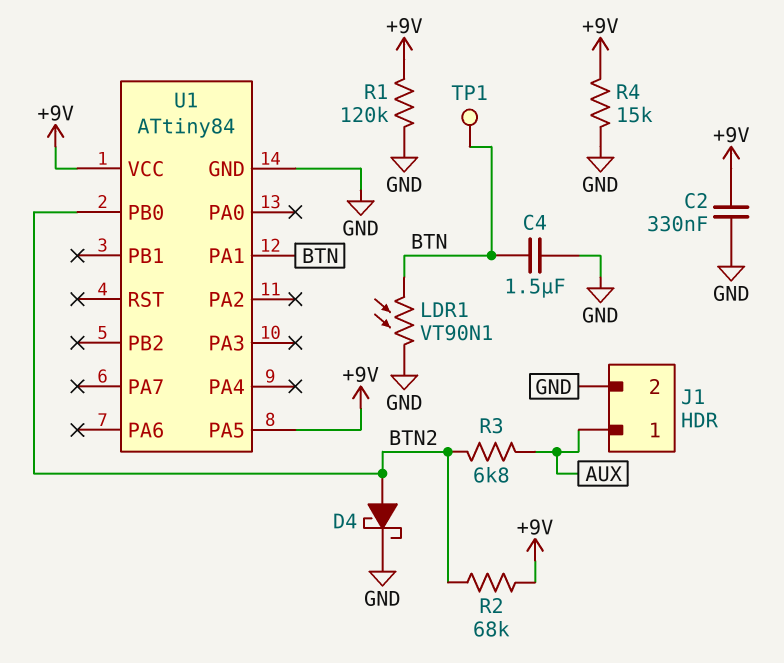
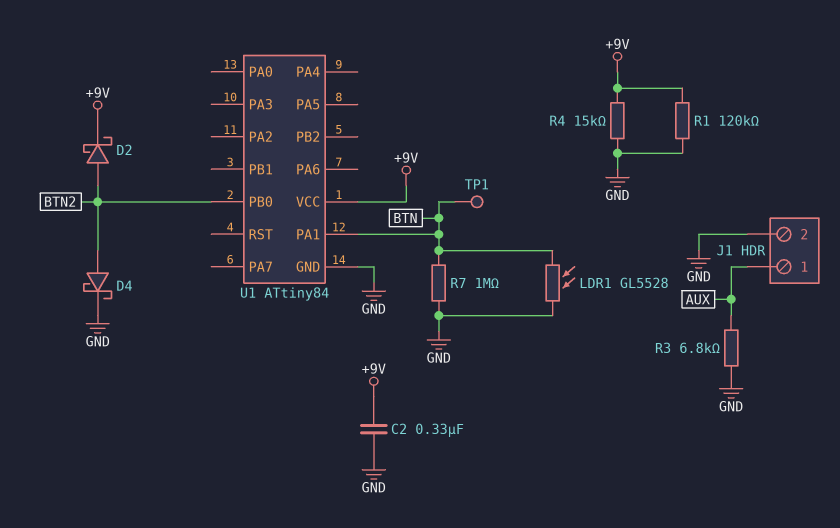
C4: 1.5uF (BTN, GND) -> none
D2: none -> schottky (A BTN2, K +9V)
LDR1: VT90N1 (BTN, GND) -> GL5528 (BTN, GND)
R2: 68k (+9V, BTN2) -> none
R3: 6.8k (AUX, BTN2) -> 6.8k (AUX, GND)
R7: none -> 1M (BTN, GND)
U1 pin PA5: +9V -> none

